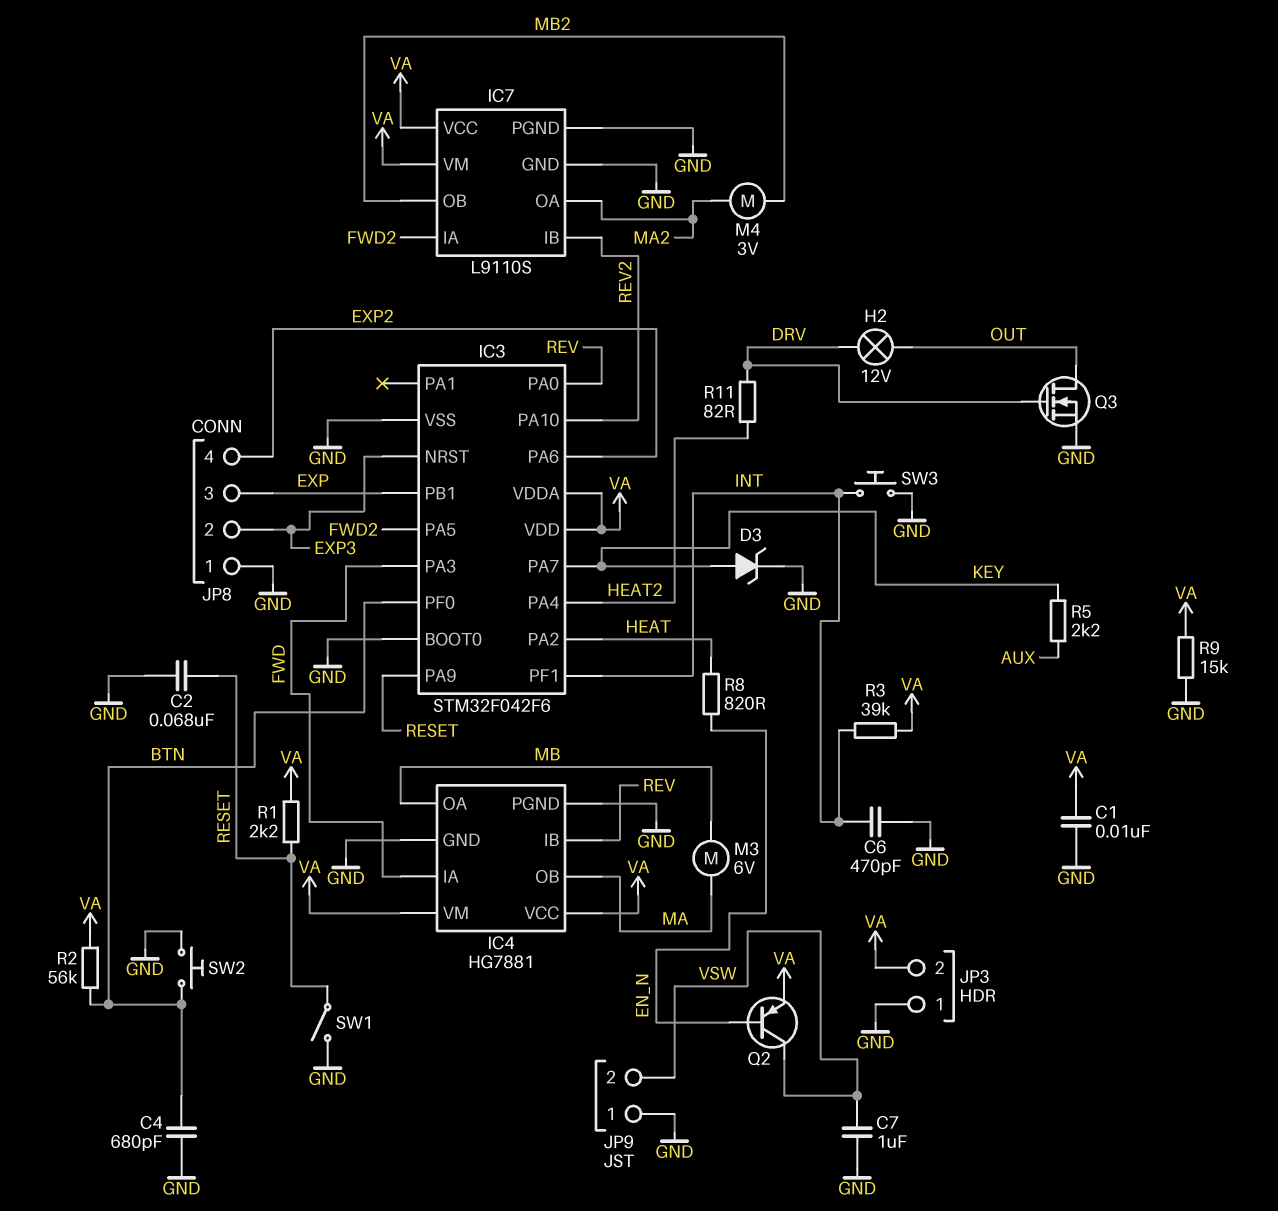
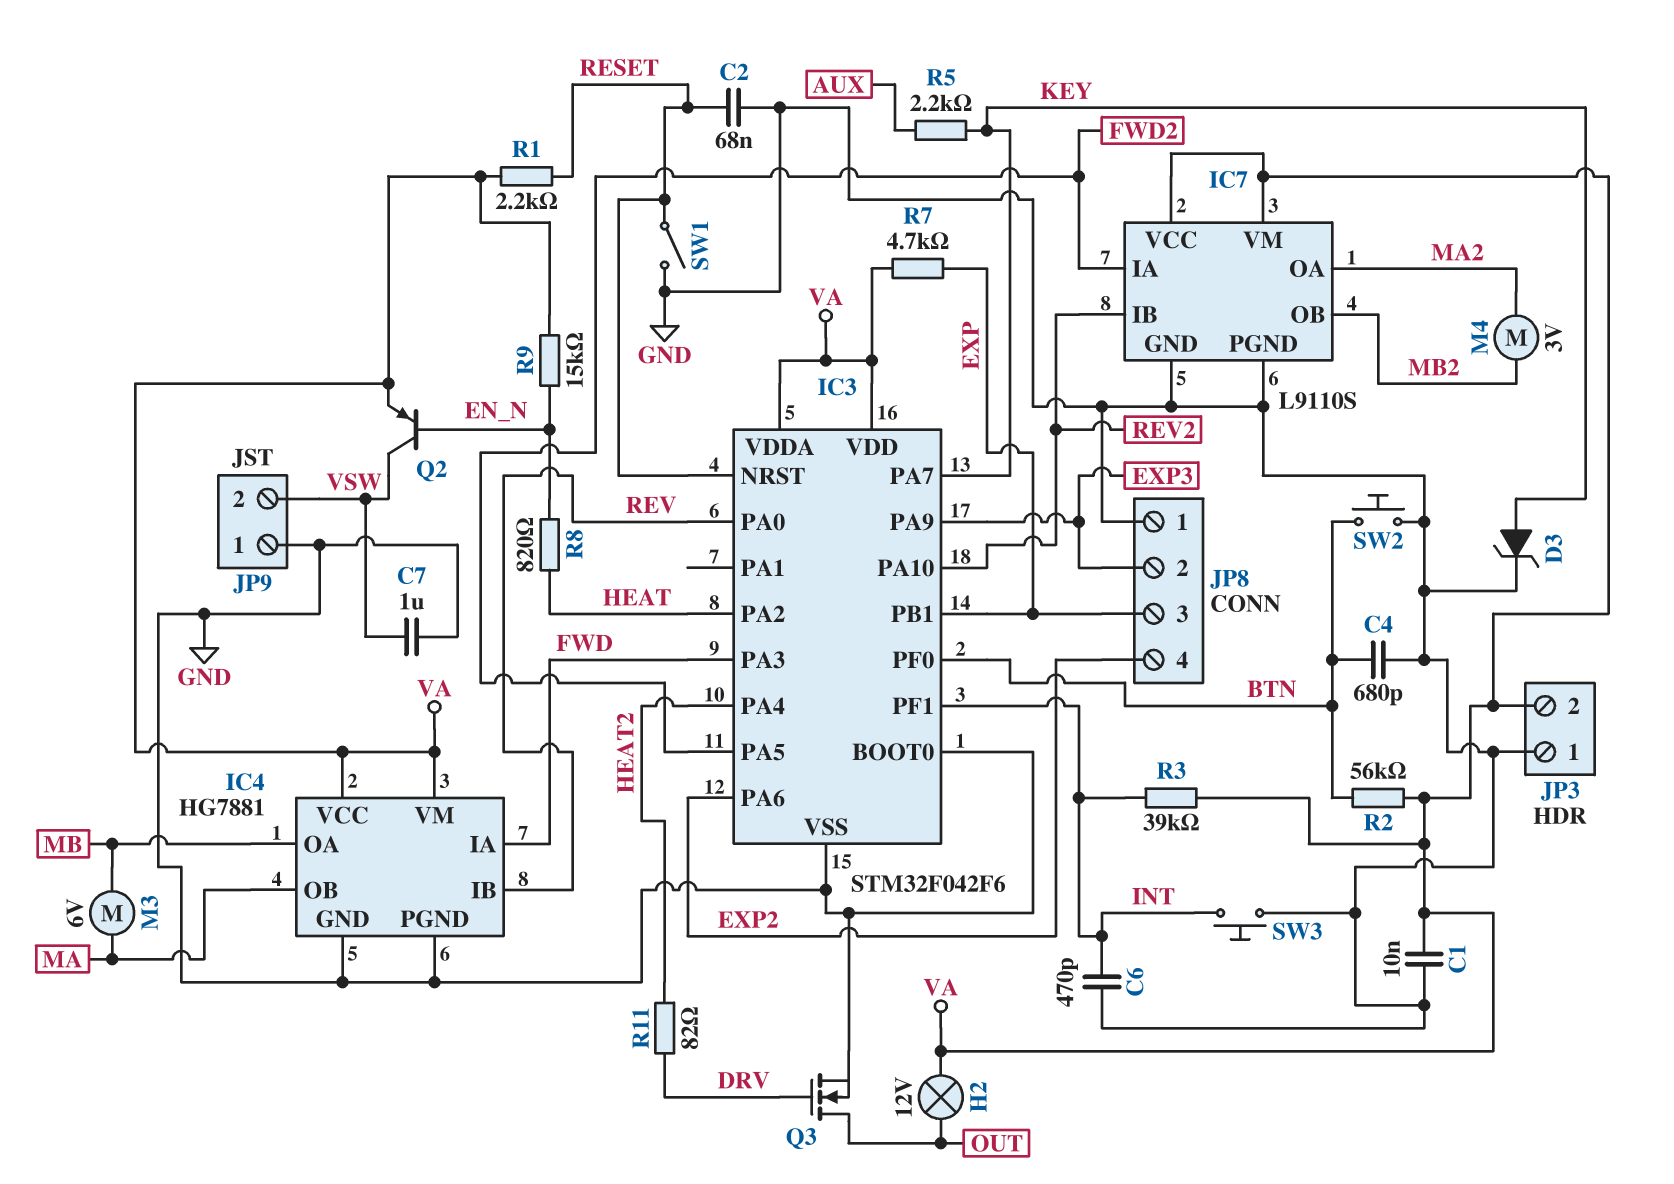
H2: lamp 12V (DRV, OUT) -> lamp 12V (OUT, VA)
IC3 pin NRST: EXP3 -> RESET
IC3 pin PA9: RESET -> EXP3
R7: none -> 4.7k (EXP, VA)
R9: 15k (GND, VA) -> 15k (EN_N, VA)

